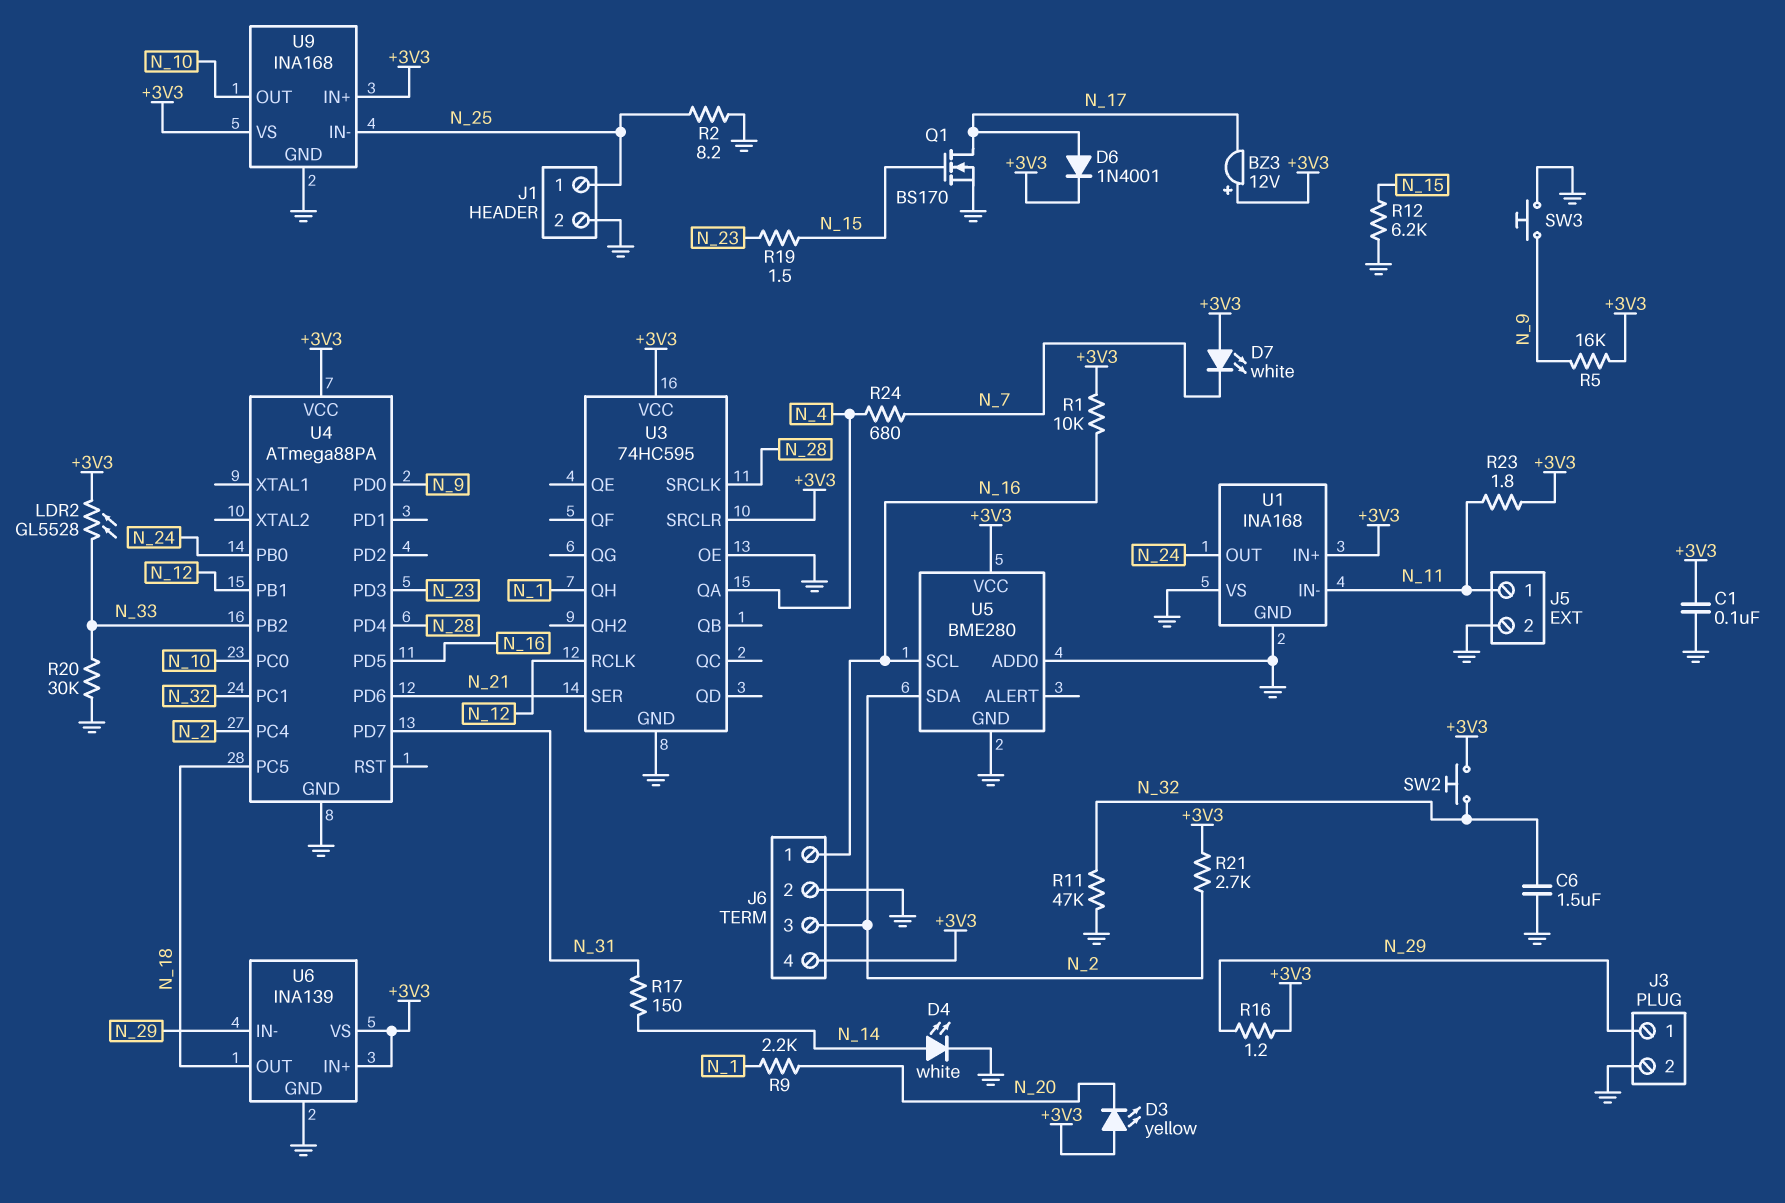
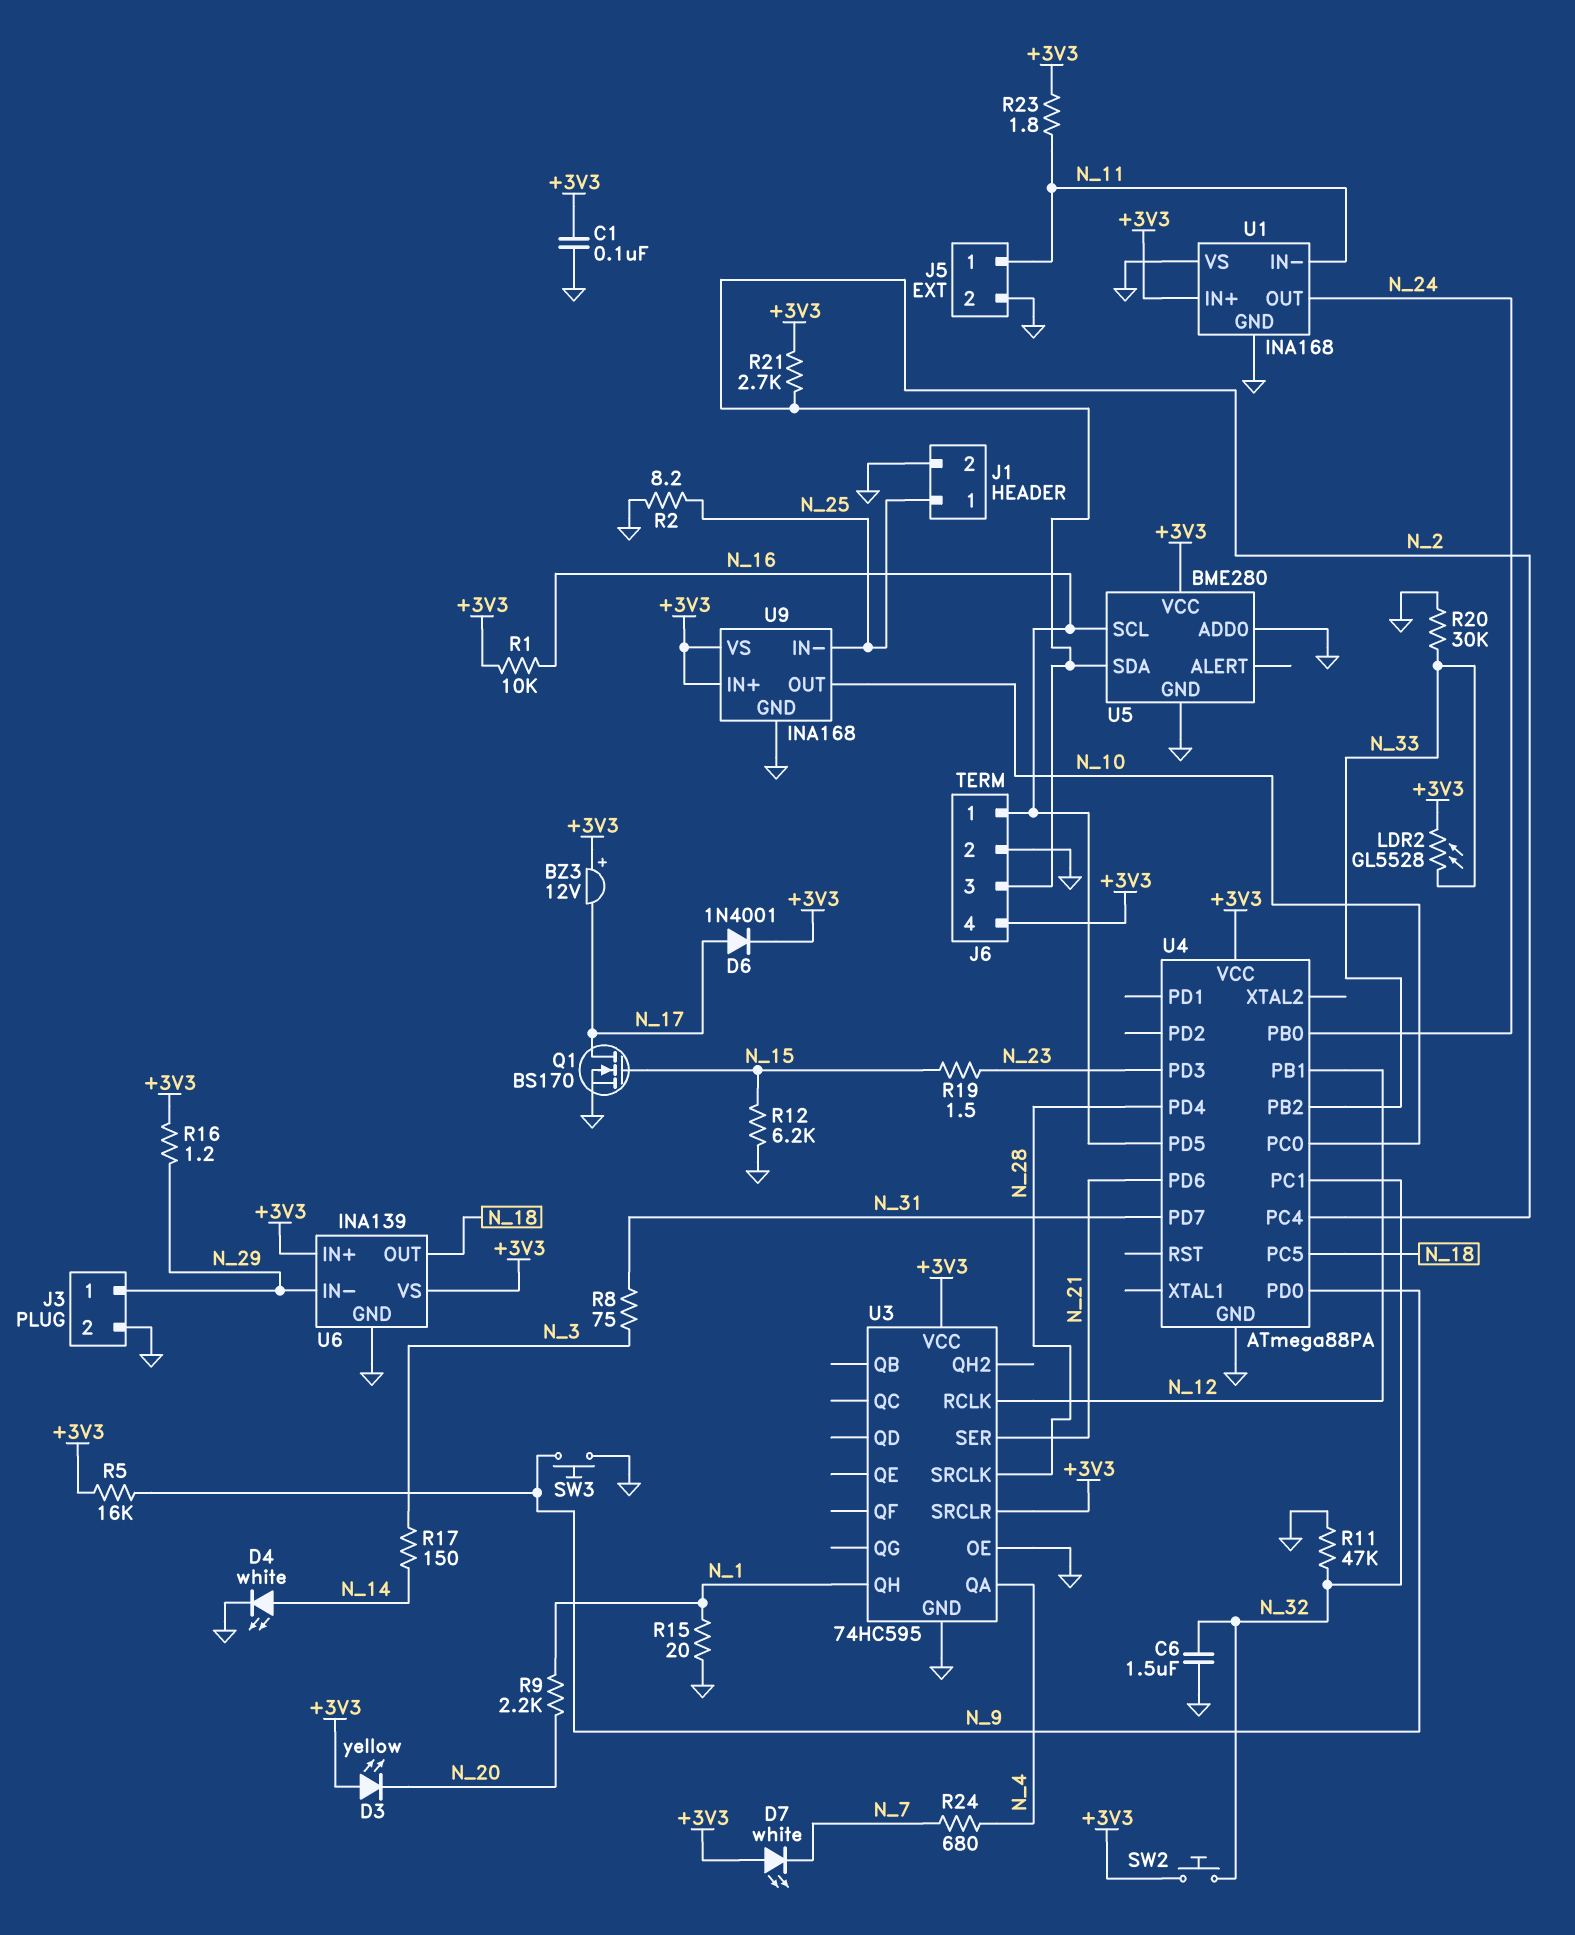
R8: none -> 75 (N_3, N_31)
R15: none -> 20 (GND, N_1)
R17: 150 (N_14, N_31) -> 150 (N_3, N_14)

